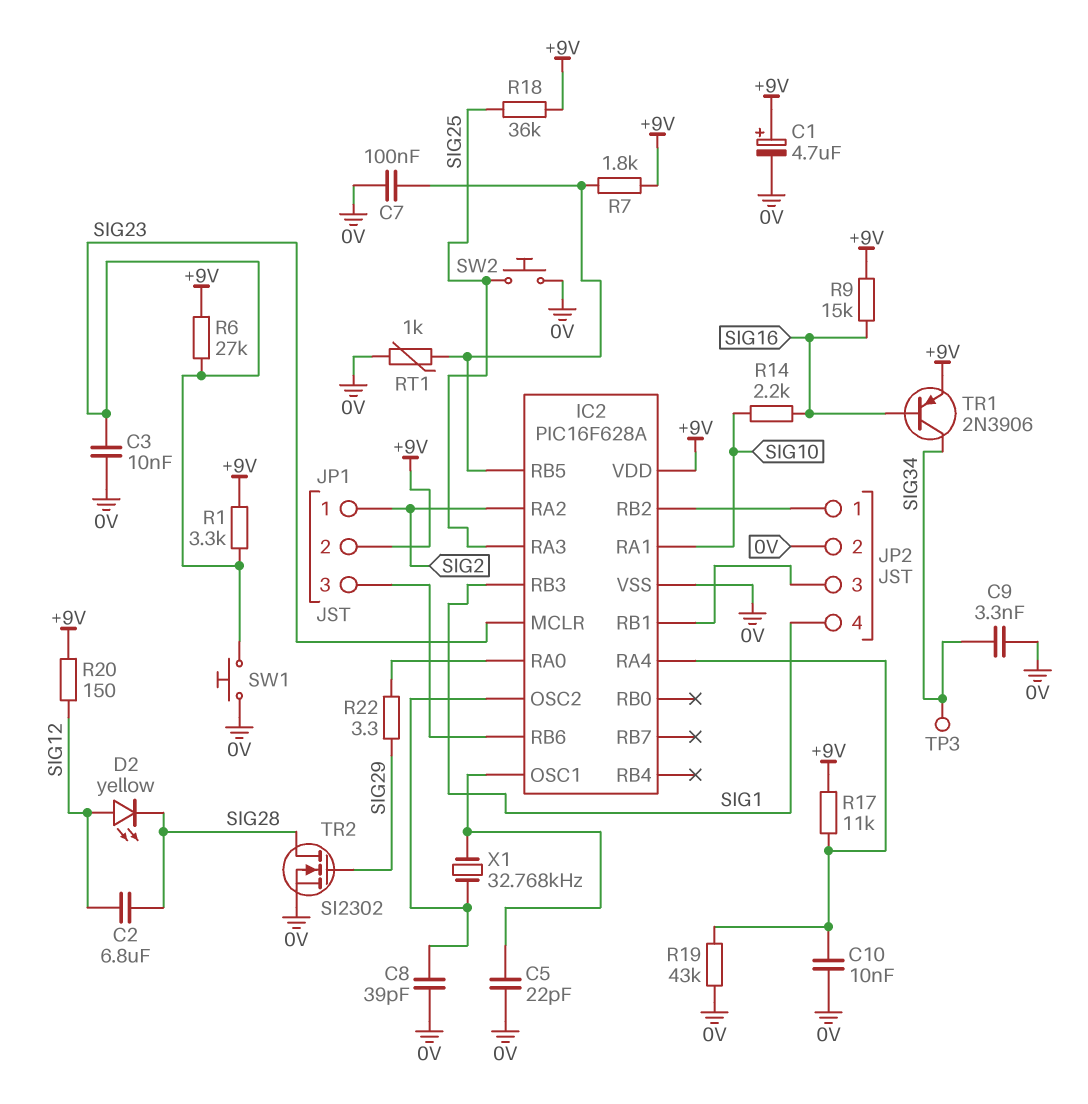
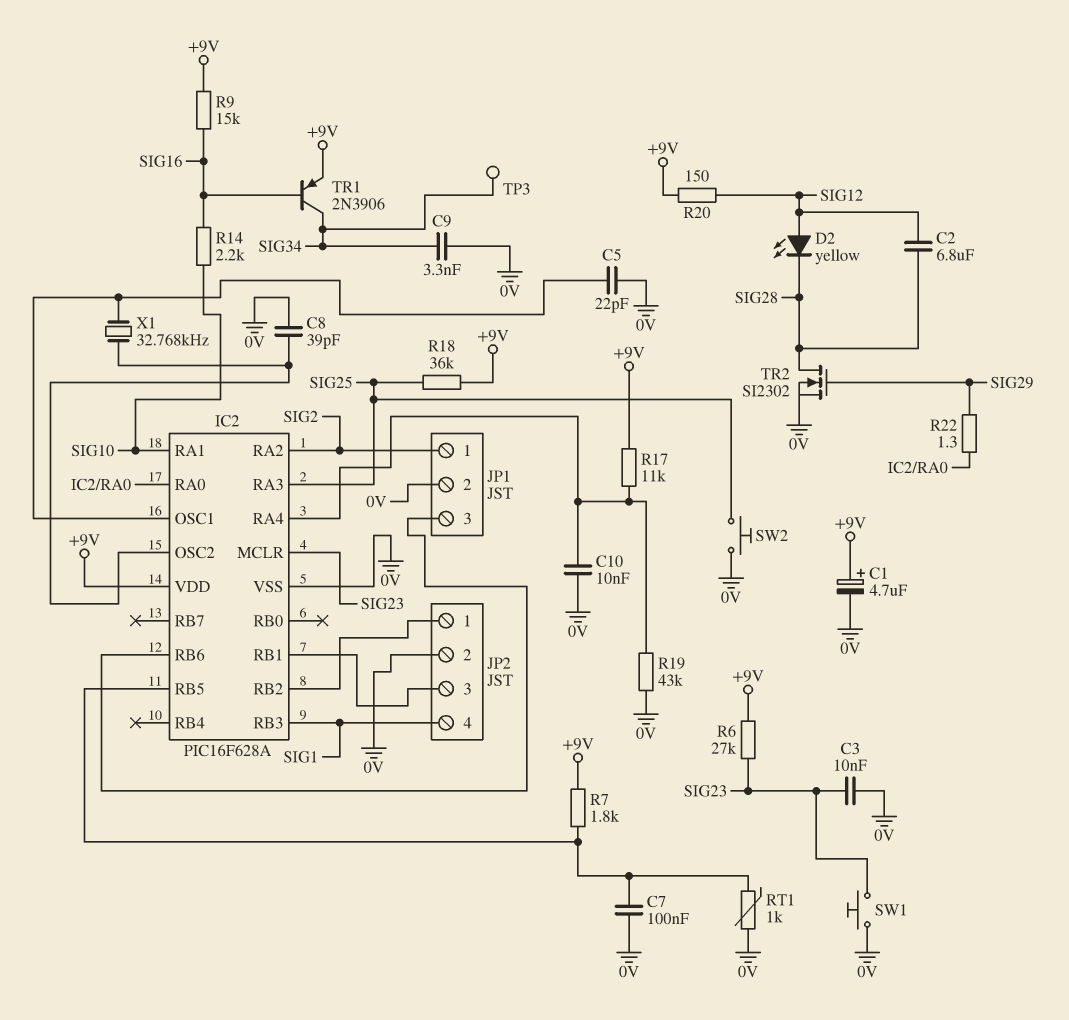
JP1 pin 2: +9V -> 0V
R1: 3.3k (+9V, SIG23) -> none
R22: 3.3 (IC2/RA0, SIG29) -> 1.3 (IC2/RA0, SIG29)

